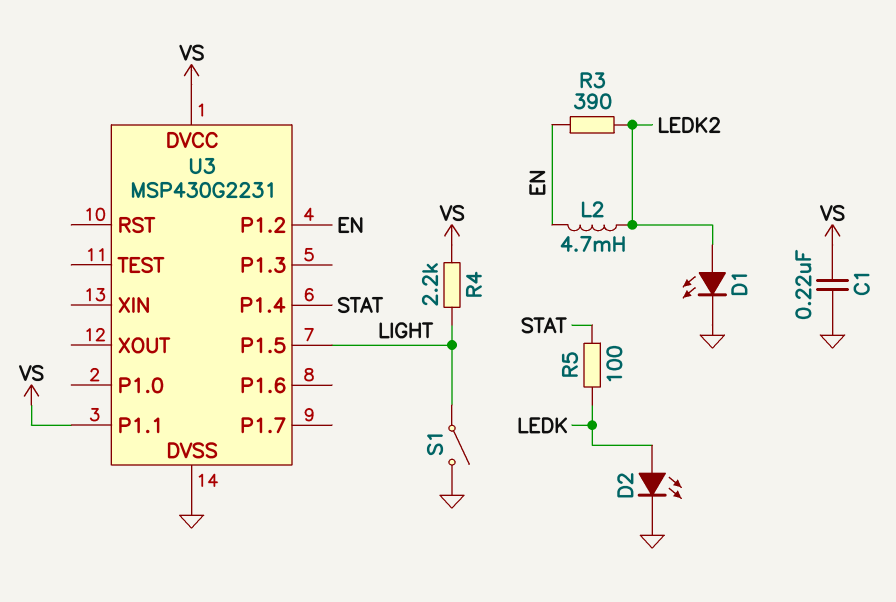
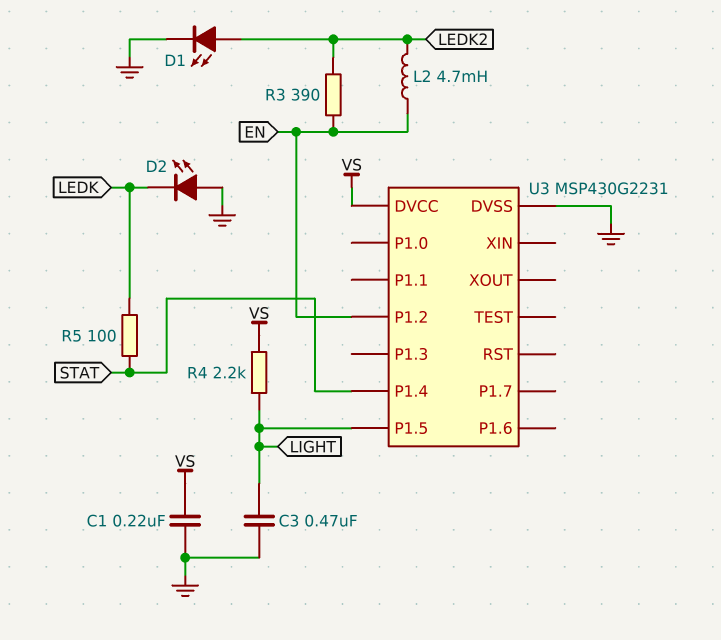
C3: none -> 470nF (GND, LIGHT)
D2: LED (A LEDK, K GND) -> LED (A GND, K LEDK)
S1: switch (GND, LIGHT) -> none
U3 pin P1.1: VS -> none

